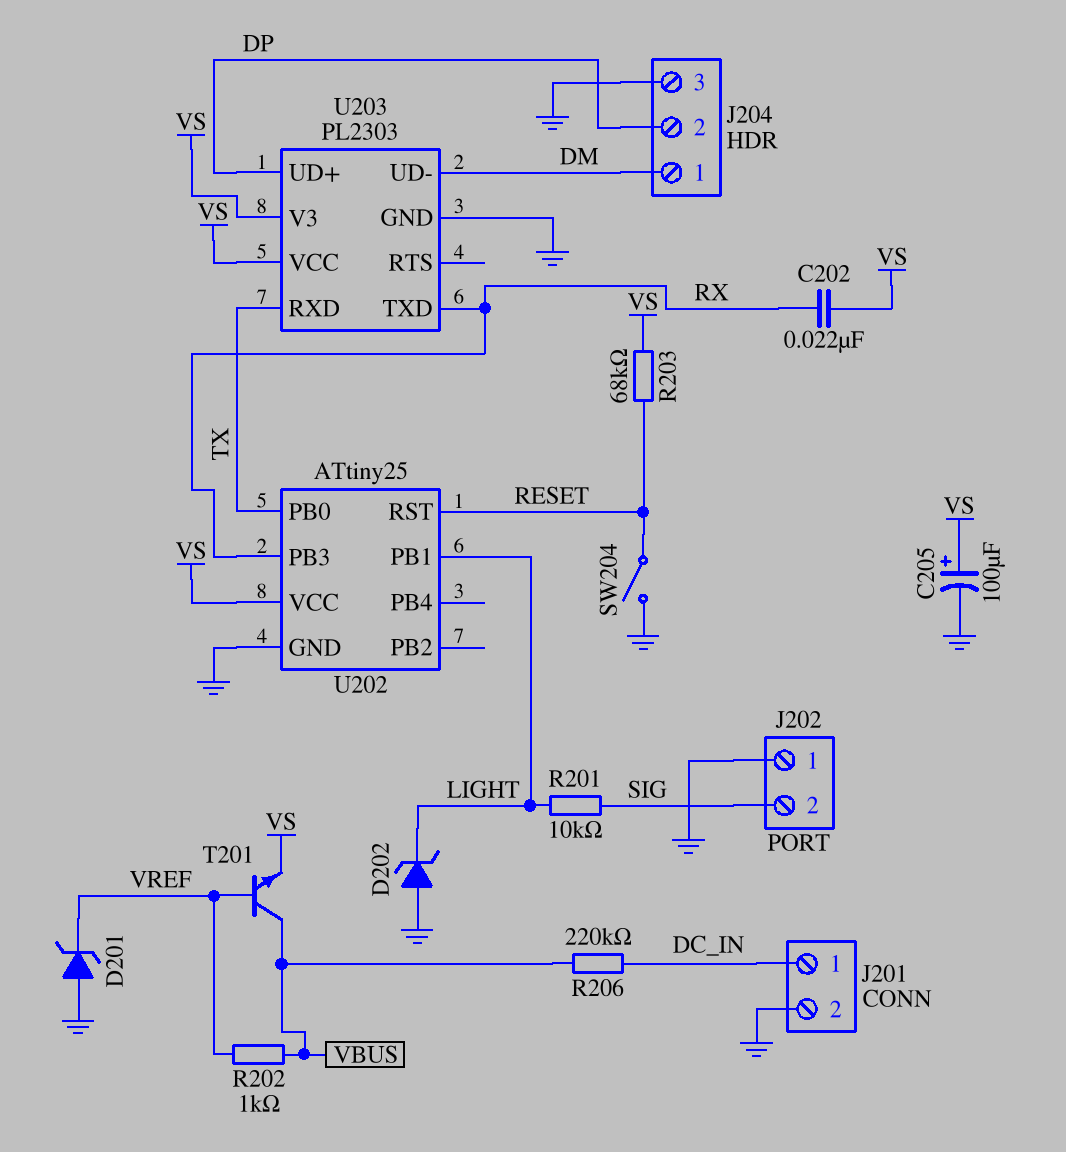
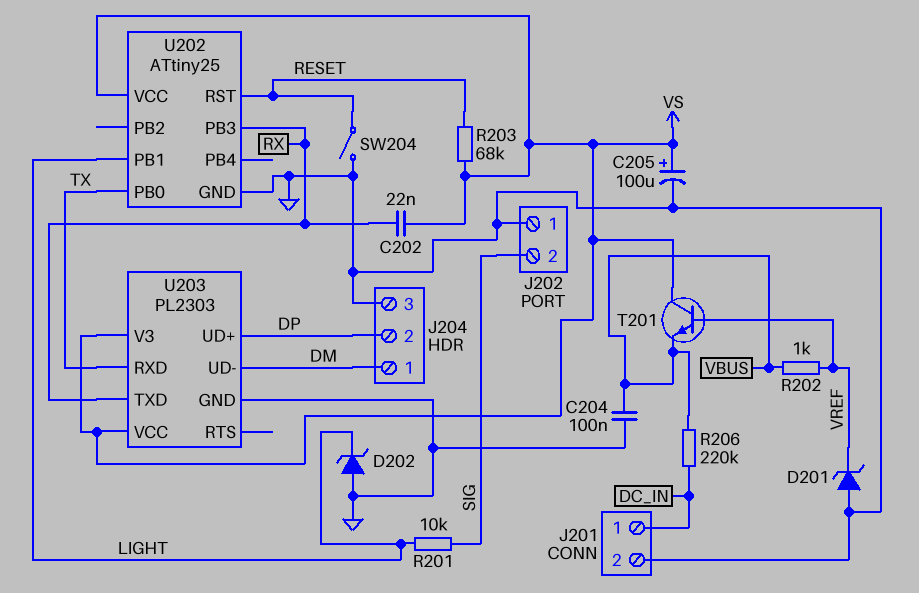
C204: none -> 100nF (GND, VBUS)
T201: NPN (B VREF, C VBUS, E VS) -> NPN (B VREF, C VS, E VBUS)

